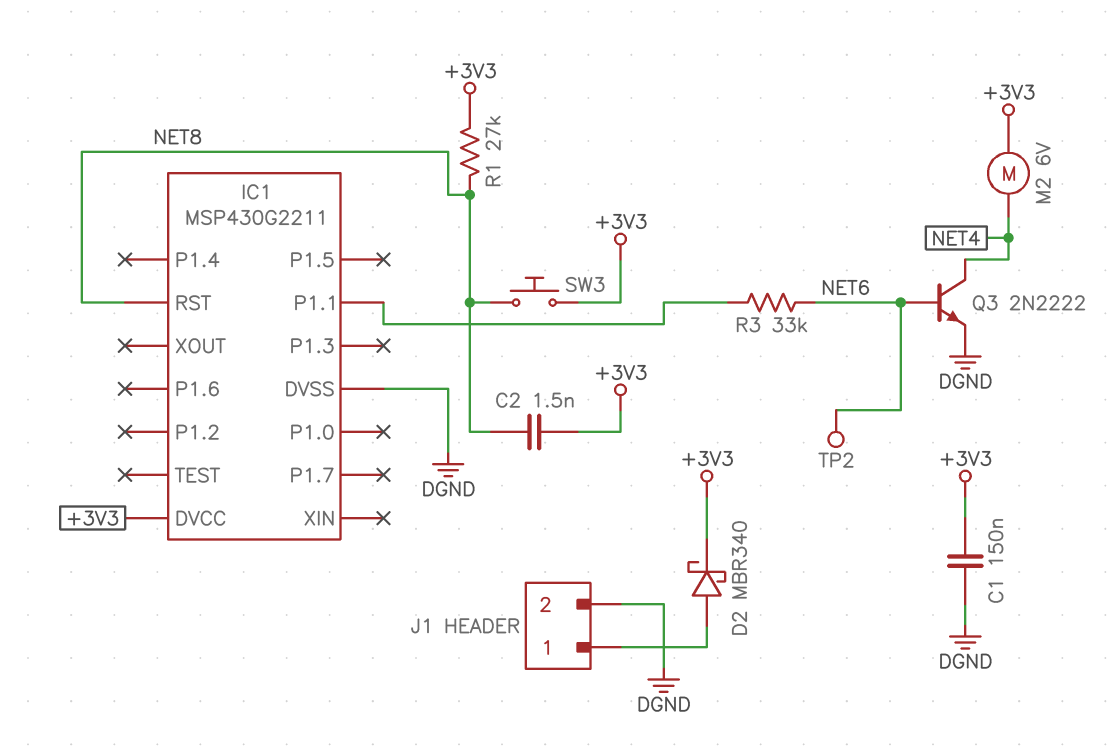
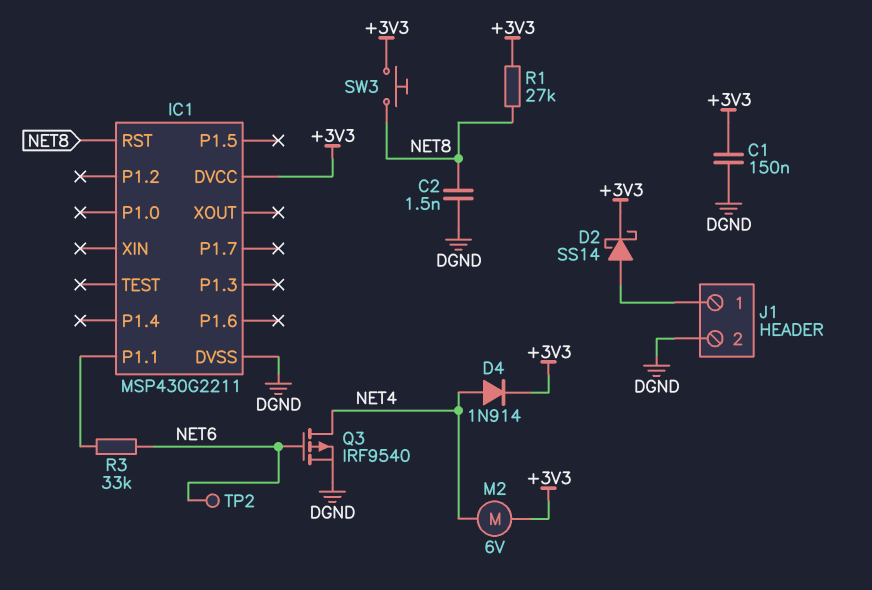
C2: 1.5nF (+3V3, NET8) -> 1.5nF (DGND, NET8)
D2: schottky MBR340 (A J1/1, K +3V3) -> schottky SS14 (A J1/1, K +3V3)
D4: none -> diode 1N914 (A NET4, K +3V3)
Q3: NPN 2N2222 (B NET6, C NET4, E DGND) -> PMOS IRF9540 (G NET6, D NET4, S DGND)

